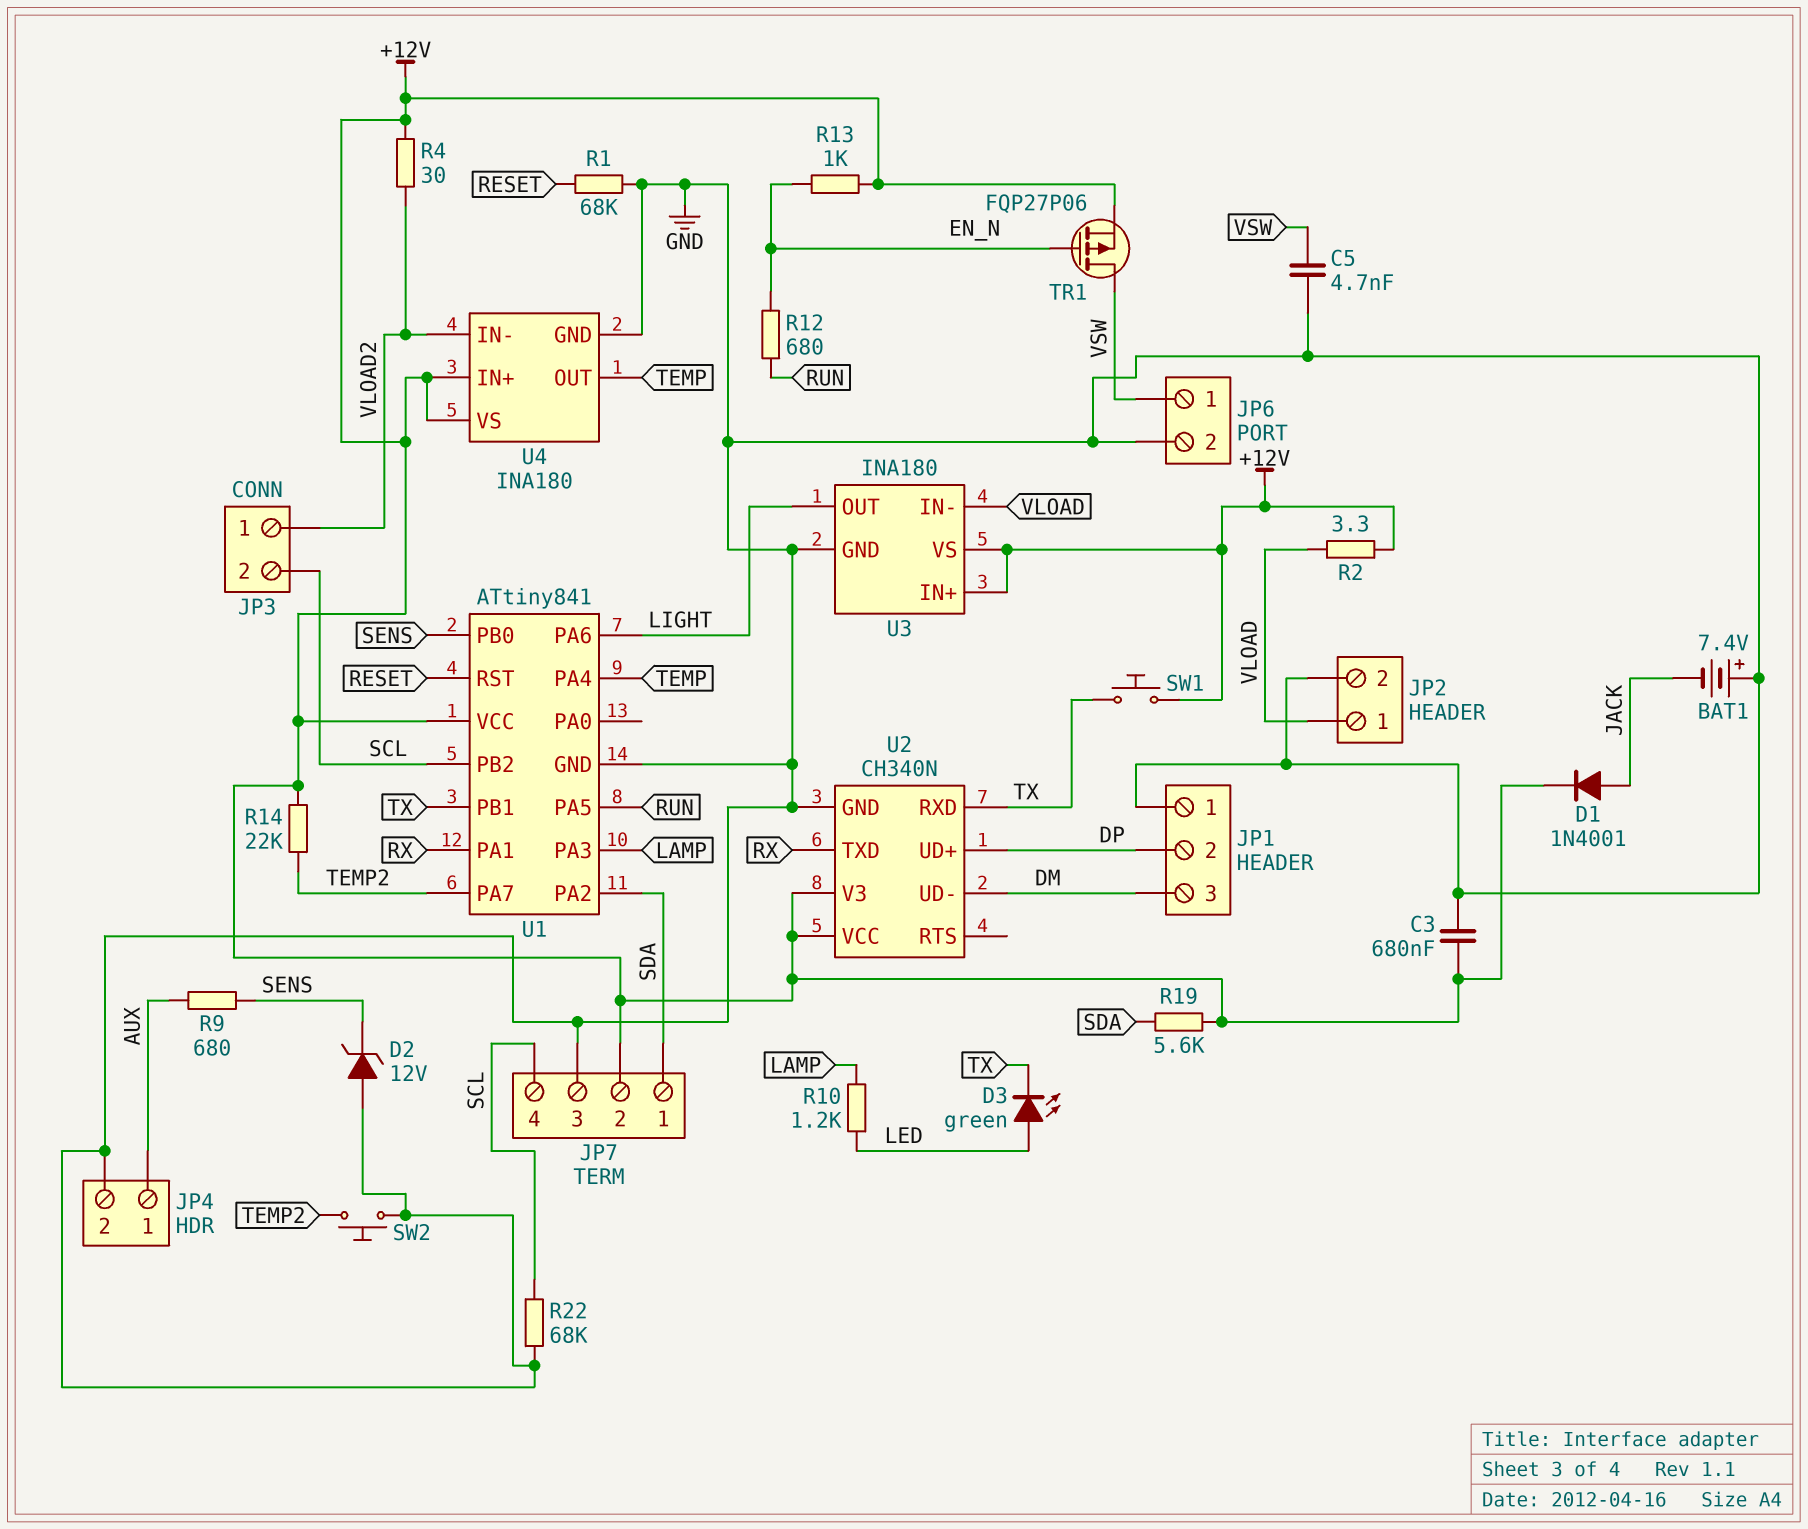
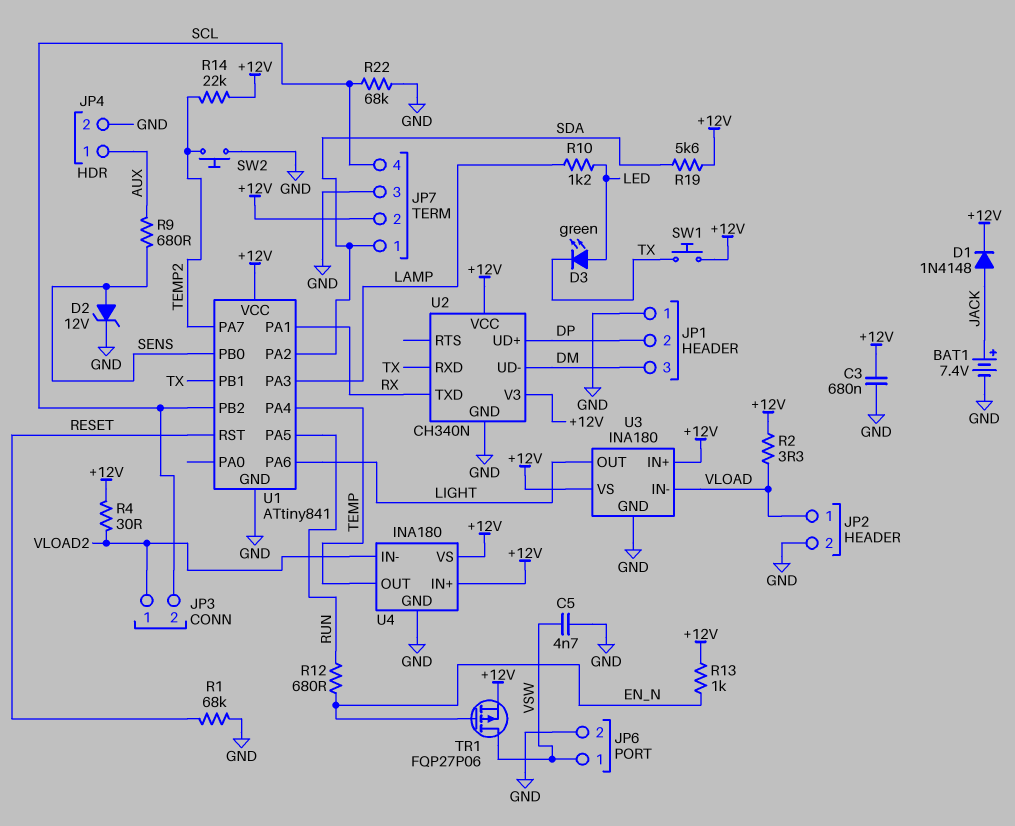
BAT1: 7.4V (plus GND, minus JACK) -> 7.4V (plus JACK, minus GND)
D1: diode 1N4001 (A JACK, K +12V) -> diode 1N4148 (A JACK, K +12V)
D2: zener 12V (A GND, K SENS) -> zener 12V (A SENS, K GND)

